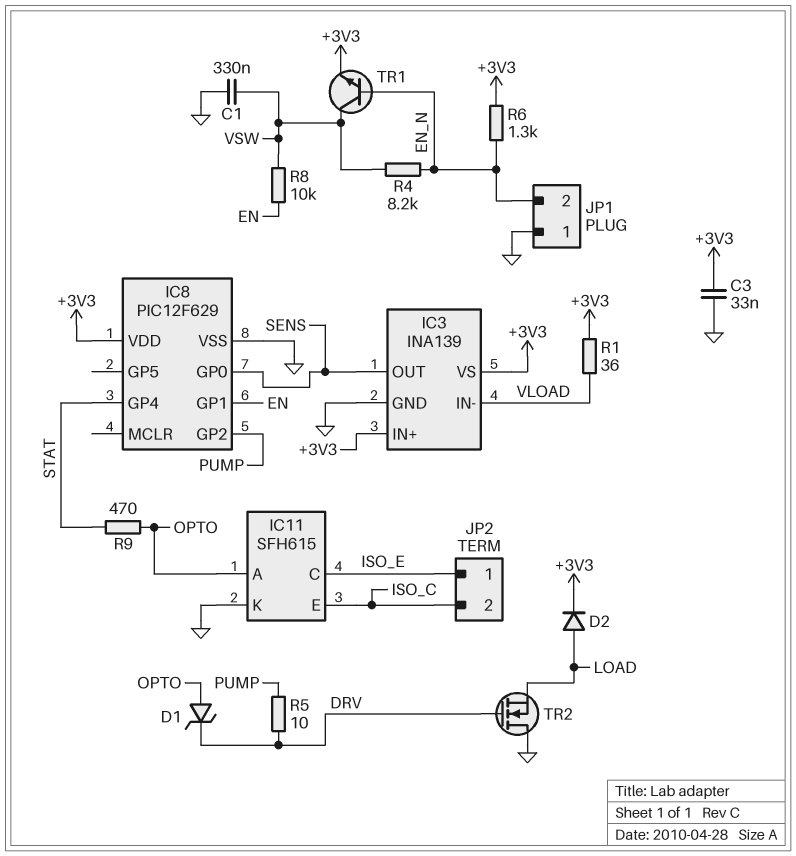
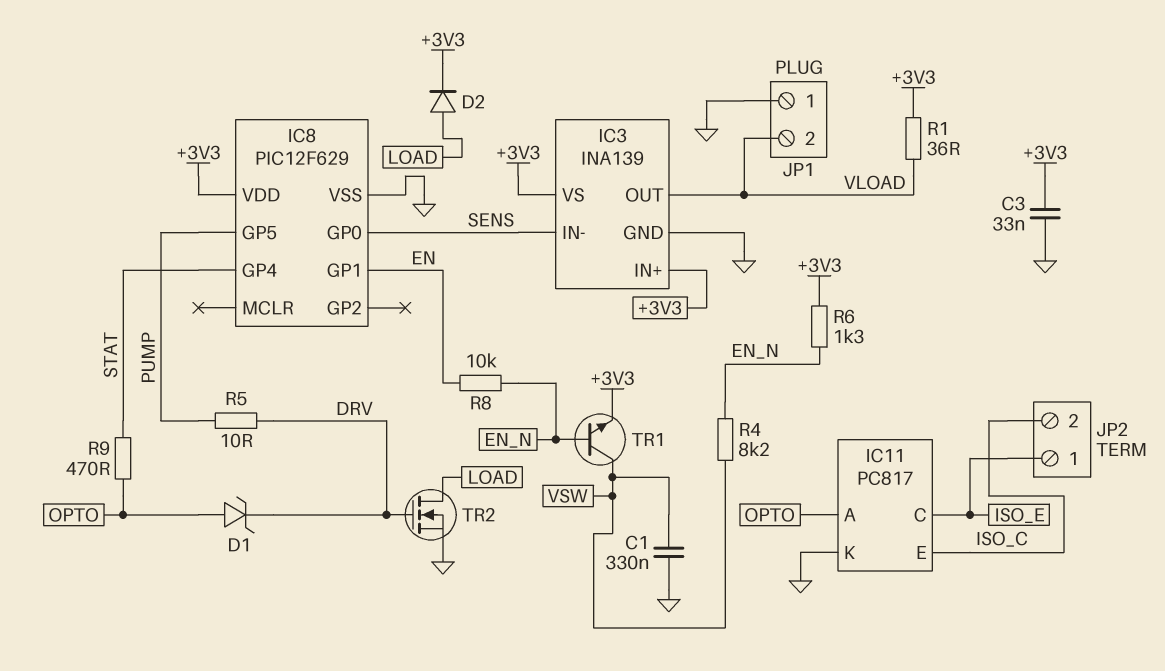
IC3 pin IN-: VLOAD -> SENS
IC3 pin OUT: SENS -> VLOAD
IC8 pin GP2: PUMP -> none
IC8 pin GP5: none -> PUMP
IC11: SFH615 -> PC817
JP1 pin 2: EN_N -> VLOAD
R8: 10k (EN, VSW) -> 10k (EN, EN_N)
TR2: NMOS (G DRV, D GND, S LOAD) -> NMOS (G DRV, D LOAD, S GND)

